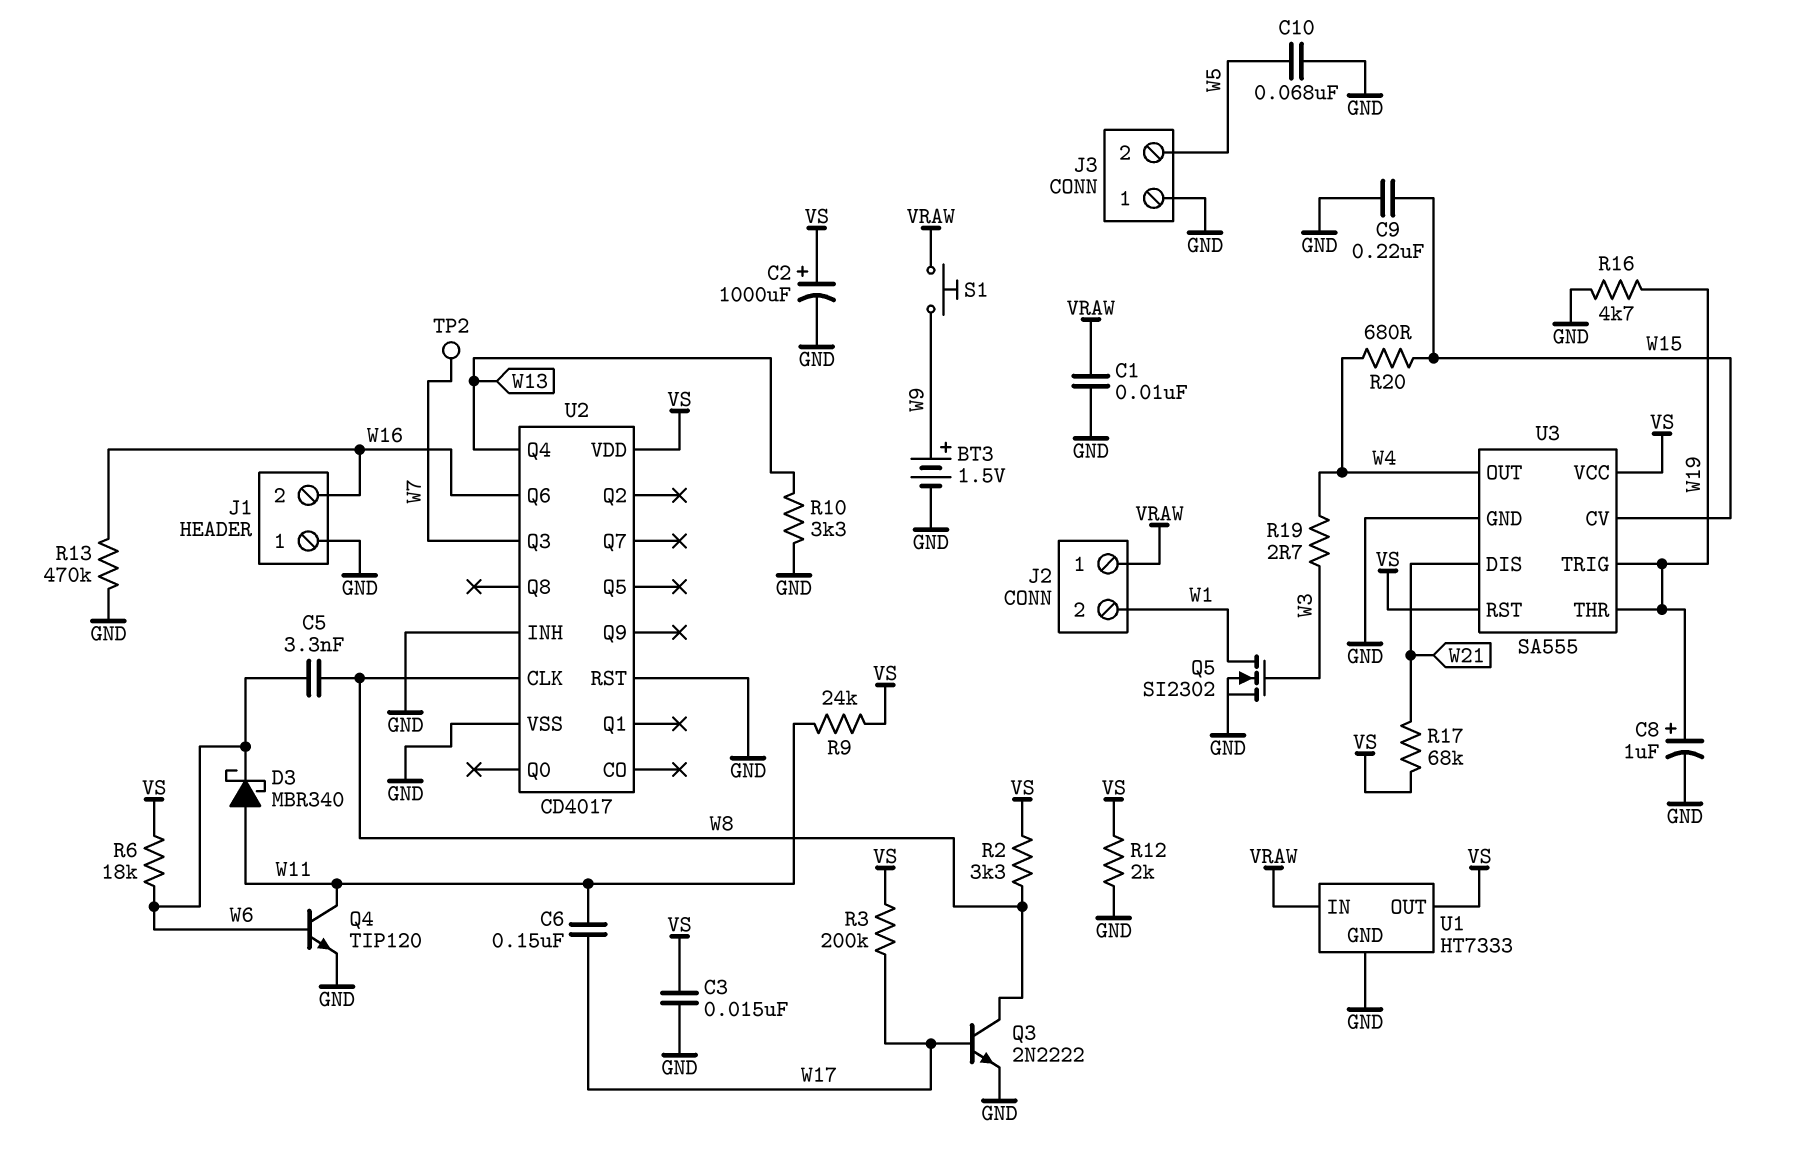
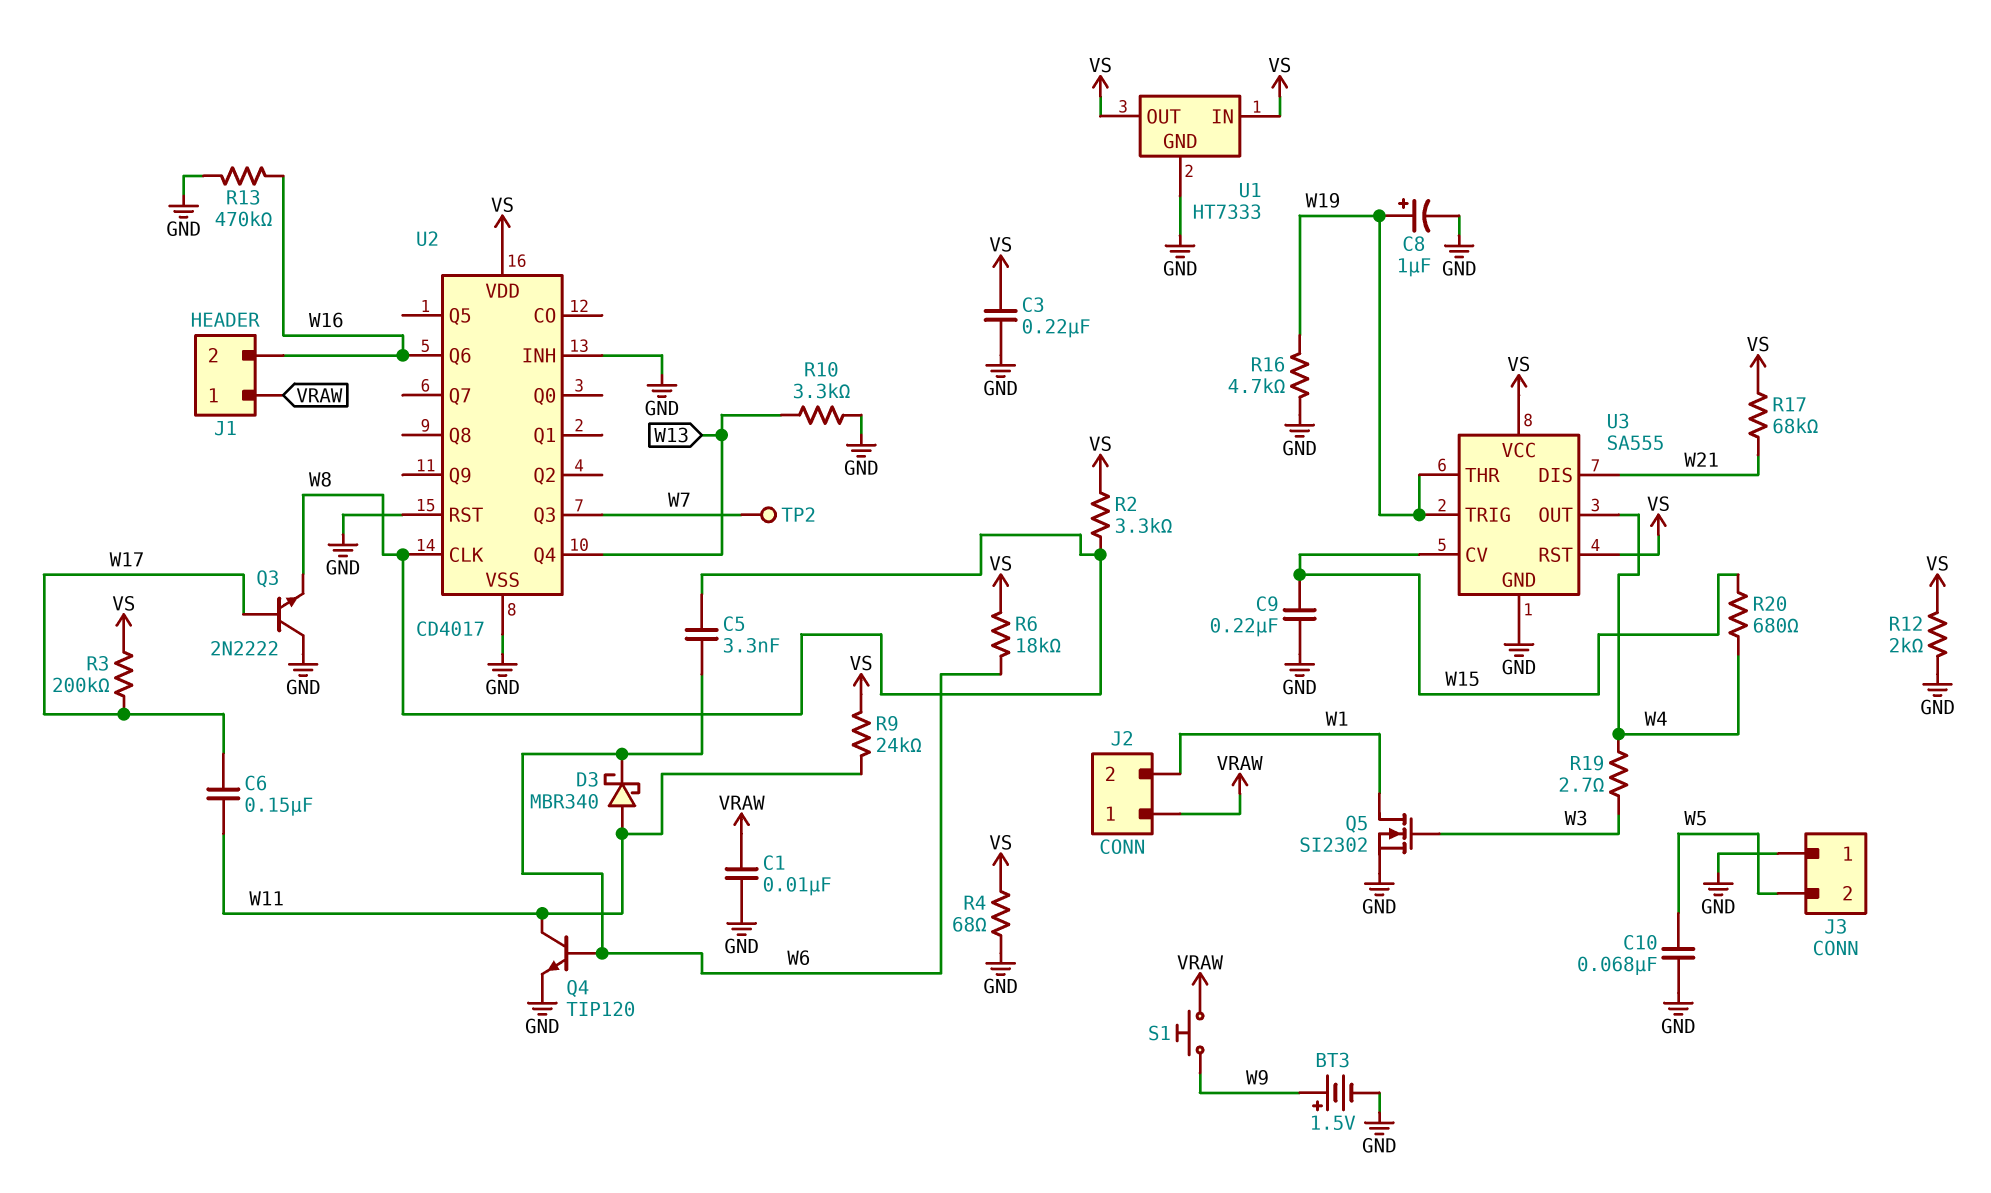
C2: 1000uF (plus VS, minus GND) -> none
C3: 15nF (GND, VS) -> 220nF (GND, VS)
J1 pin 1: GND -> VRAW
Q3: NPN 2N2222 (B W17, C W8, E GND) -> NPN 2N2222 (B W17, C GND, E W8)
R4: none -> 68 (GND, VS)
U1 pin IN: VRAW -> VS

